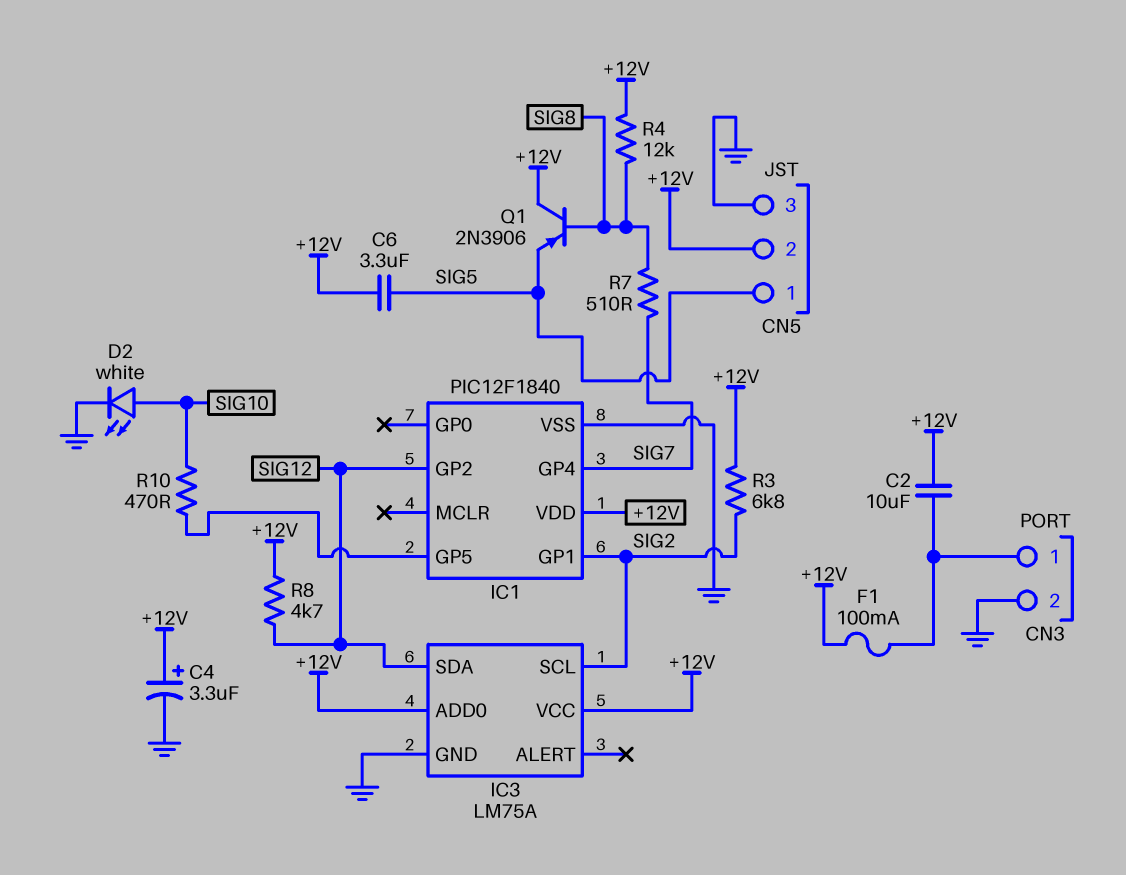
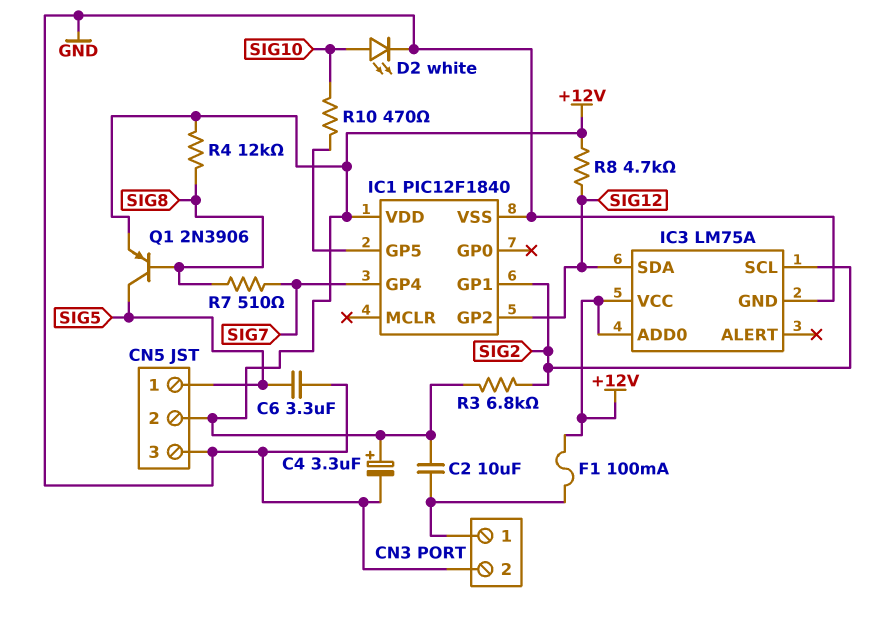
C6: 3.3uF (+12V, SIG5) -> 3.3uF (GND, SIG5)
Q1: PNP 2N3906 (B SIG8, C +12V, E SIG5) -> PNP 2N3906 (B SIG8, C SIG5, E +12V)

